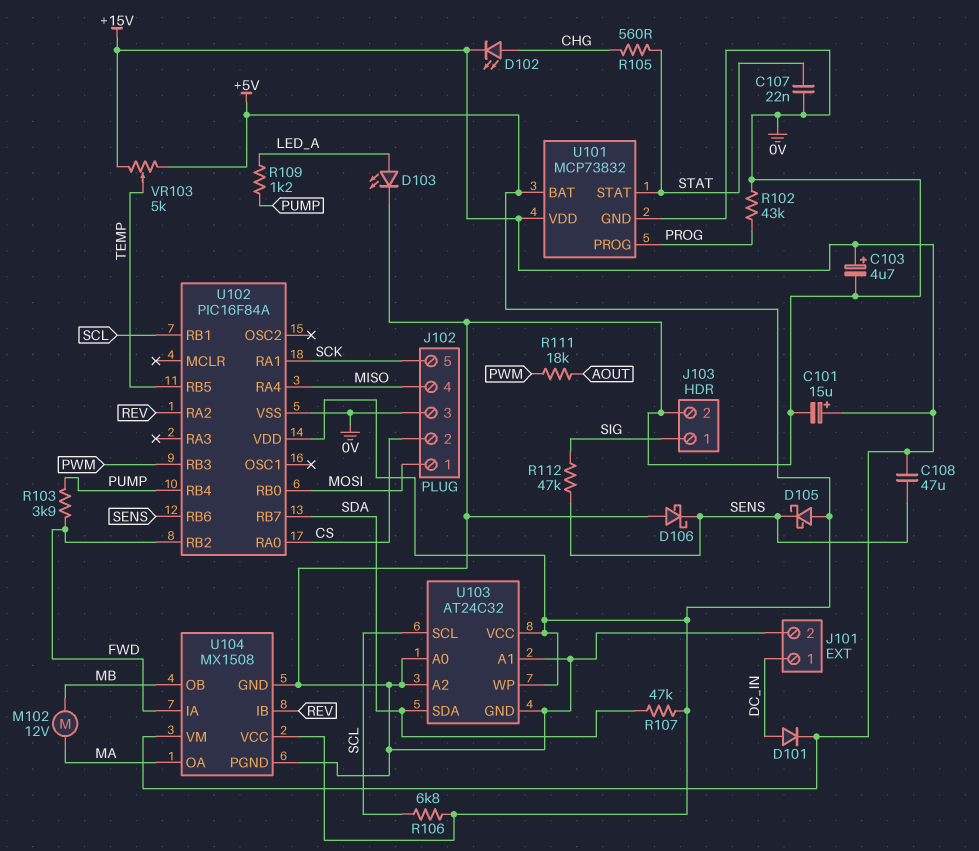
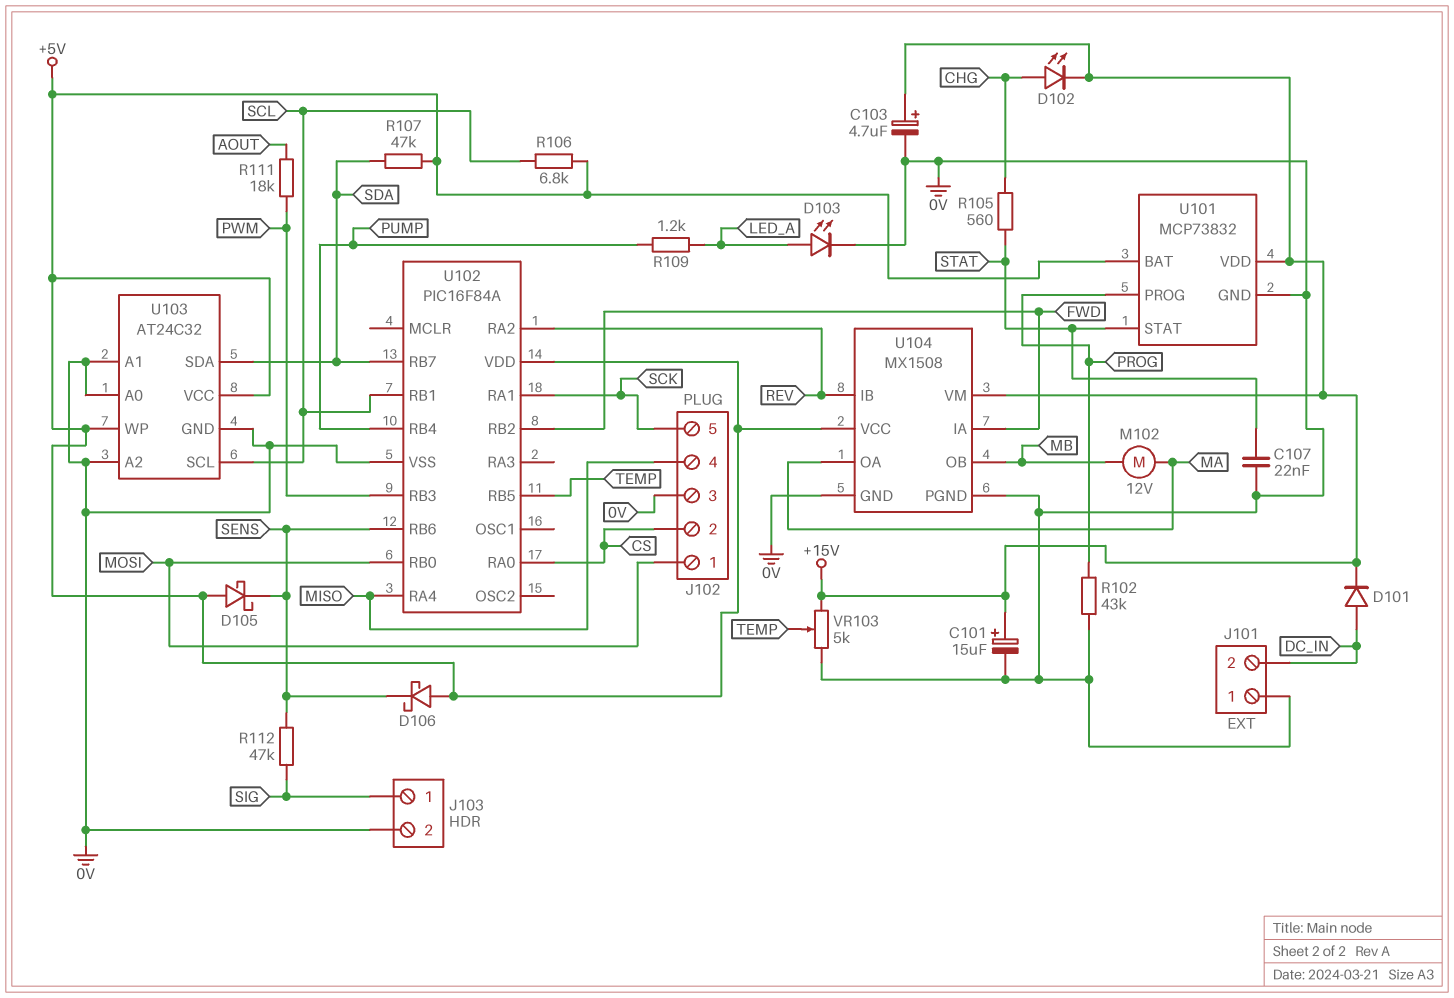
C108: 47uF (+15V, SENS) -> none
D106: schottky (A 0V, K SENS) -> schottky (A +5V, K SENS)
J101 pin 1: DC_IN -> 0V
J101 pin 2: 0V -> DC_IN
R103: 3.9k (FWD, PUMP) -> none
VR103: 5k (+5V, +15V, wiper TEMP) -> 5k (+15V, 0V, wiper TEMP)

